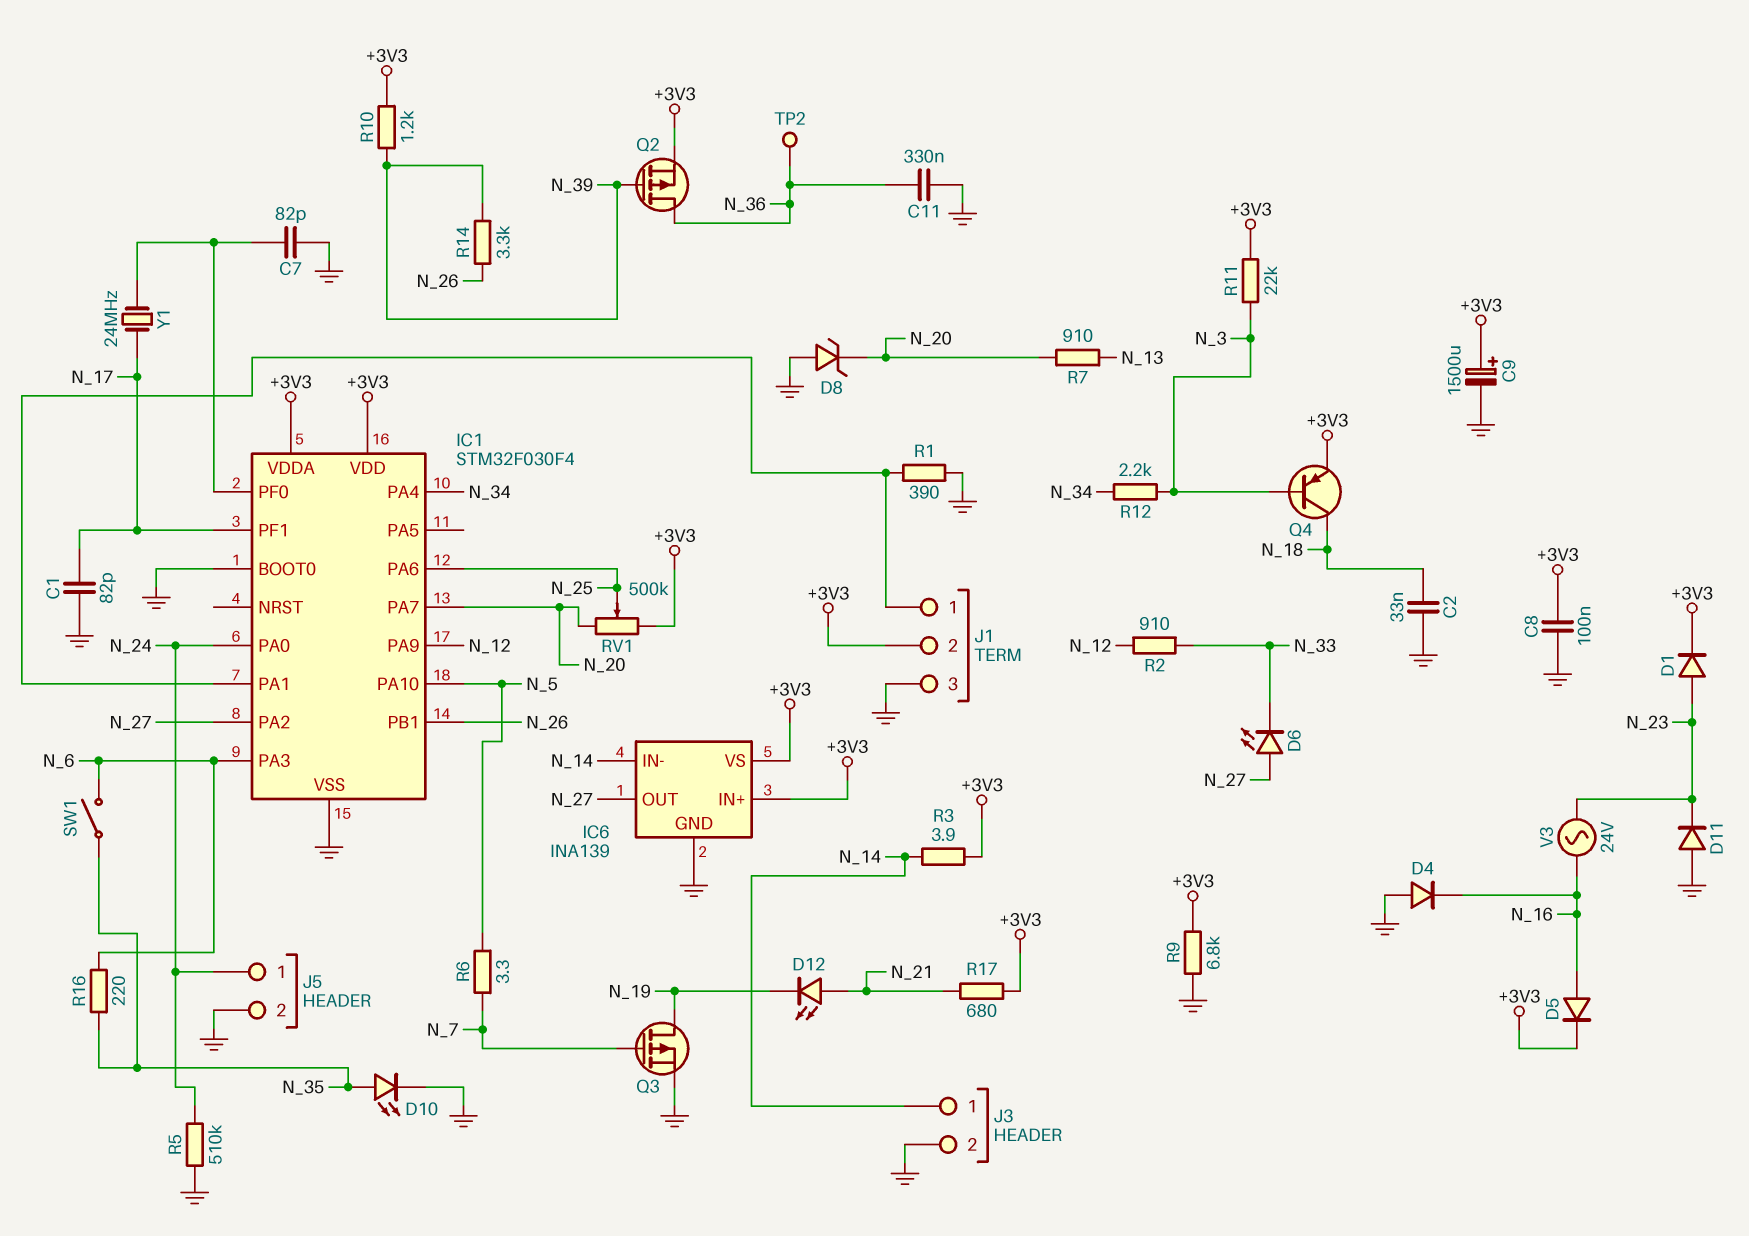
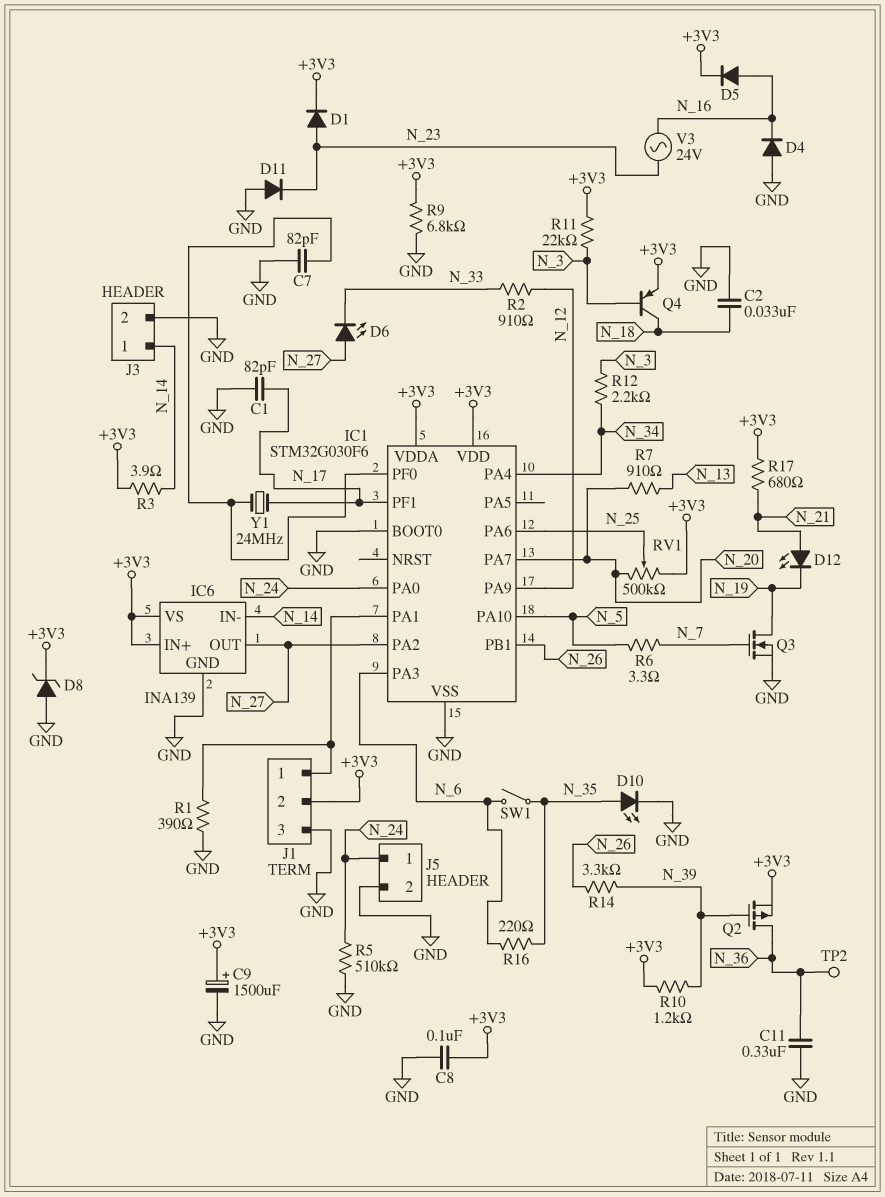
D8: zener (A GND, K N_20) -> zener (A GND, K +3V3)
IC1: STM32F030F4 -> STM32G030F6
Q3: PMOS (G N_7, D N_19, S GND) -> NMOS (G N_7, D N_19, S GND)

